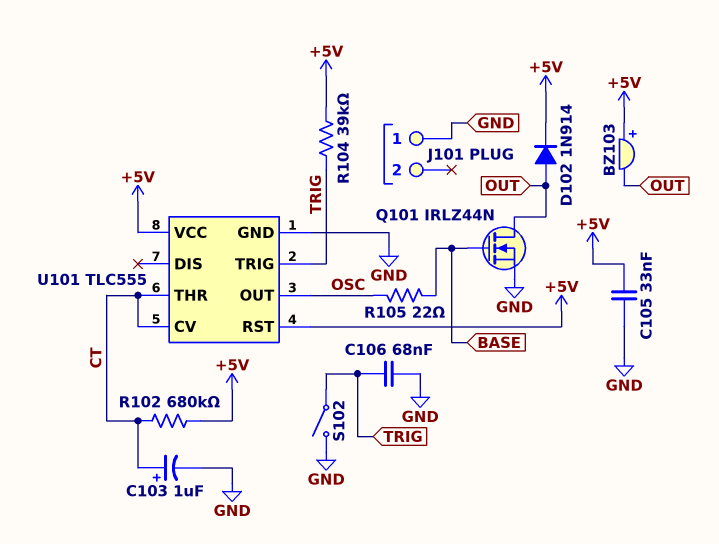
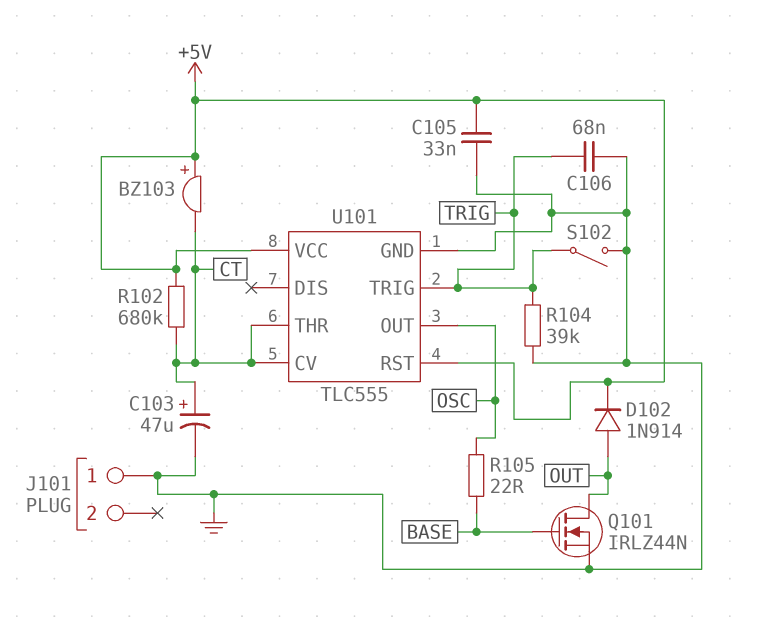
BZ103: buzzer (plus +5V, minus OUT) -> buzzer (plus +5V, minus CT)
C103: 1uF (plus CT, minus GND) -> 47uF (plus CT, minus GND)
R104: 39k (+5V, TRIG) -> 39k (GND, TRIG)

